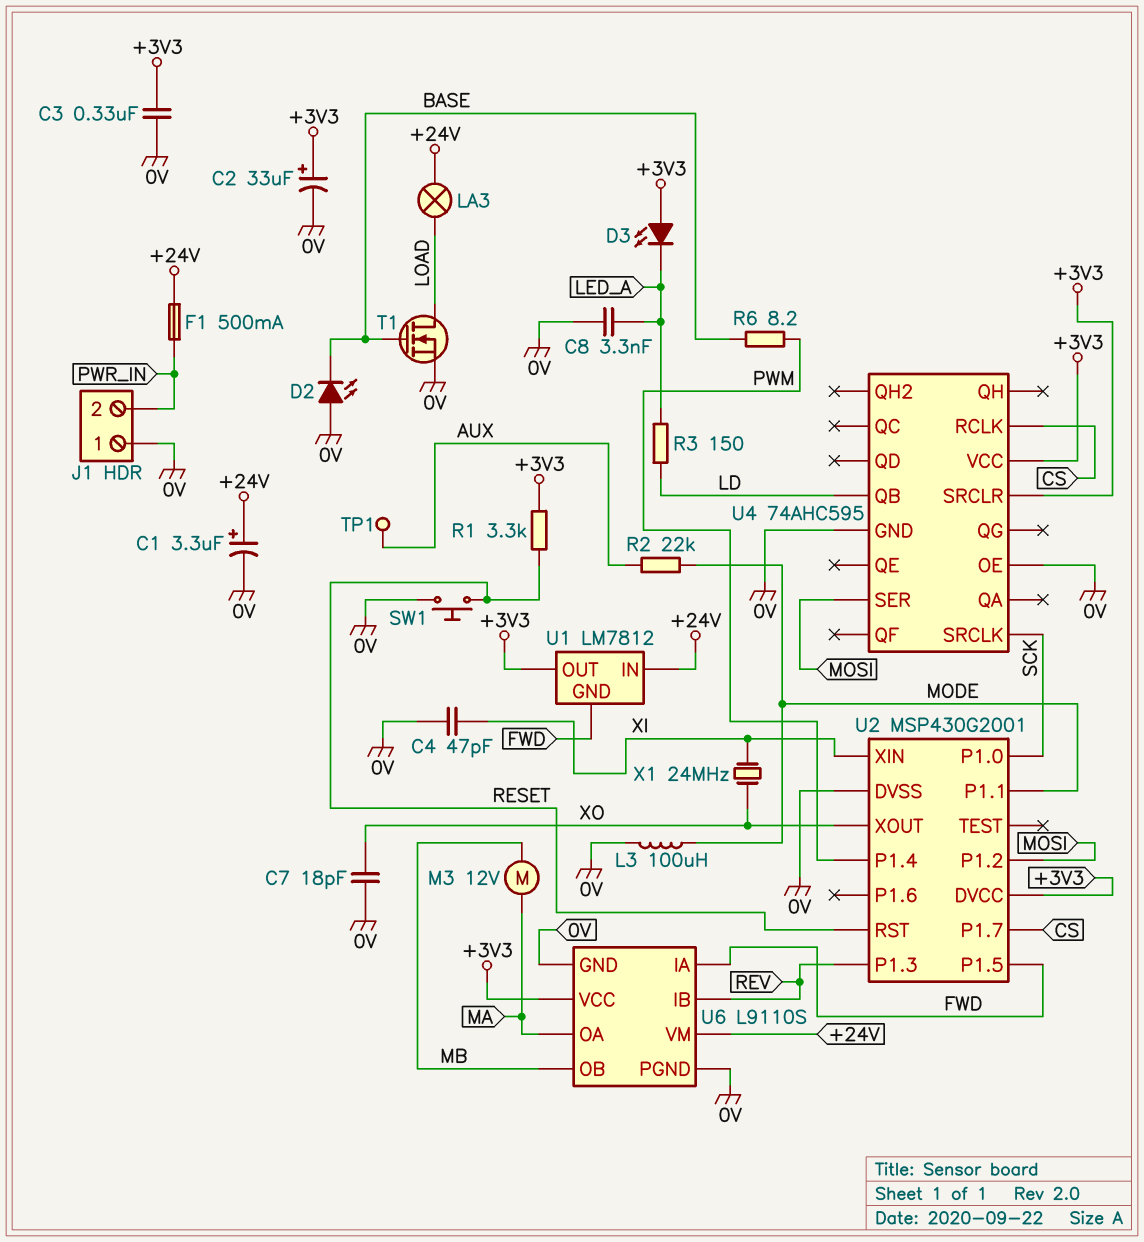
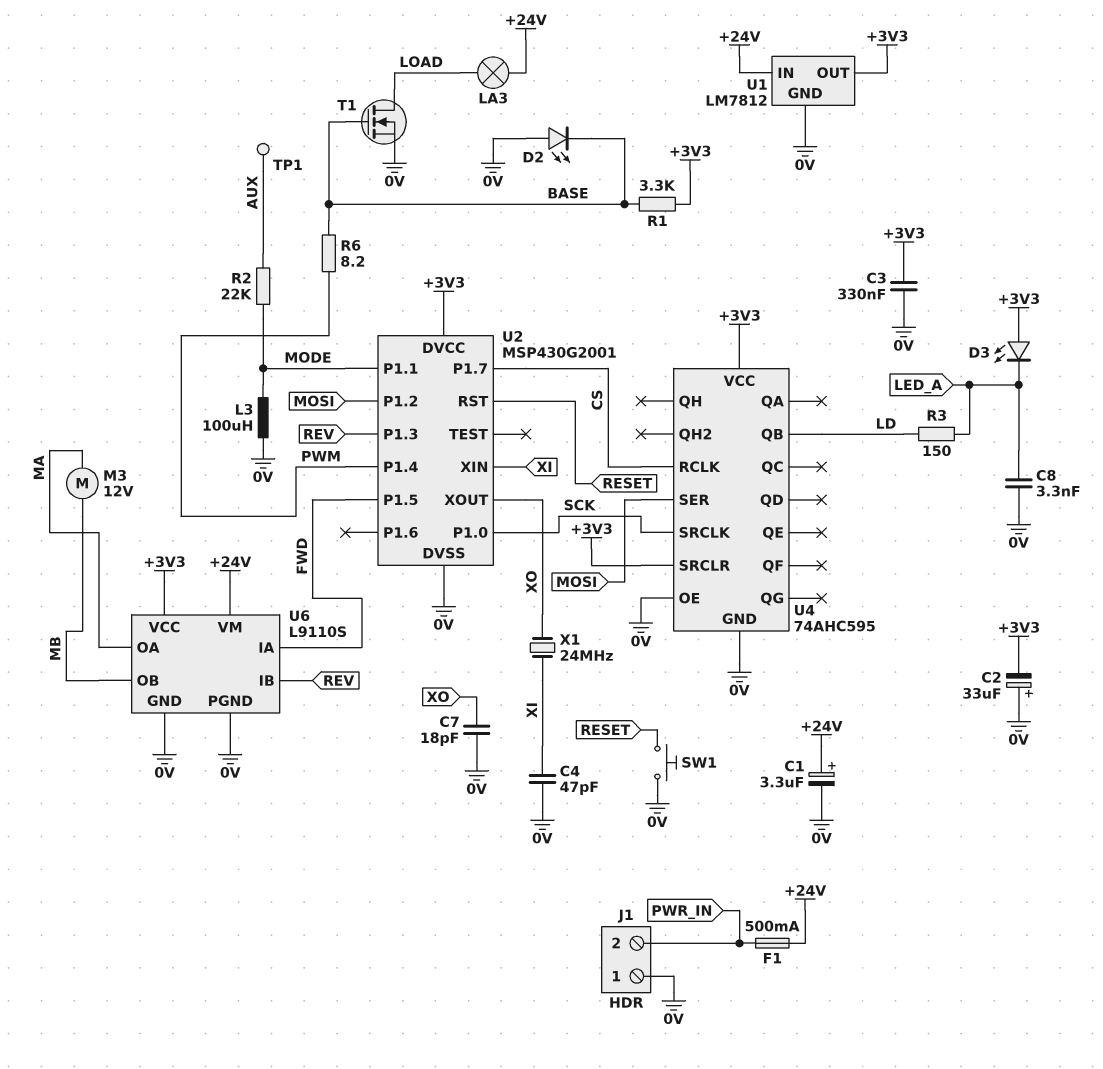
C2: 33uF (plus +3V3, minus 0V) -> 33uF (plus 0V, minus +3V3)
R1: 3.3k (+3V3, RESET) -> 3.3k (+3V3, BASE)
U1 pin GND: FWD -> 0V

